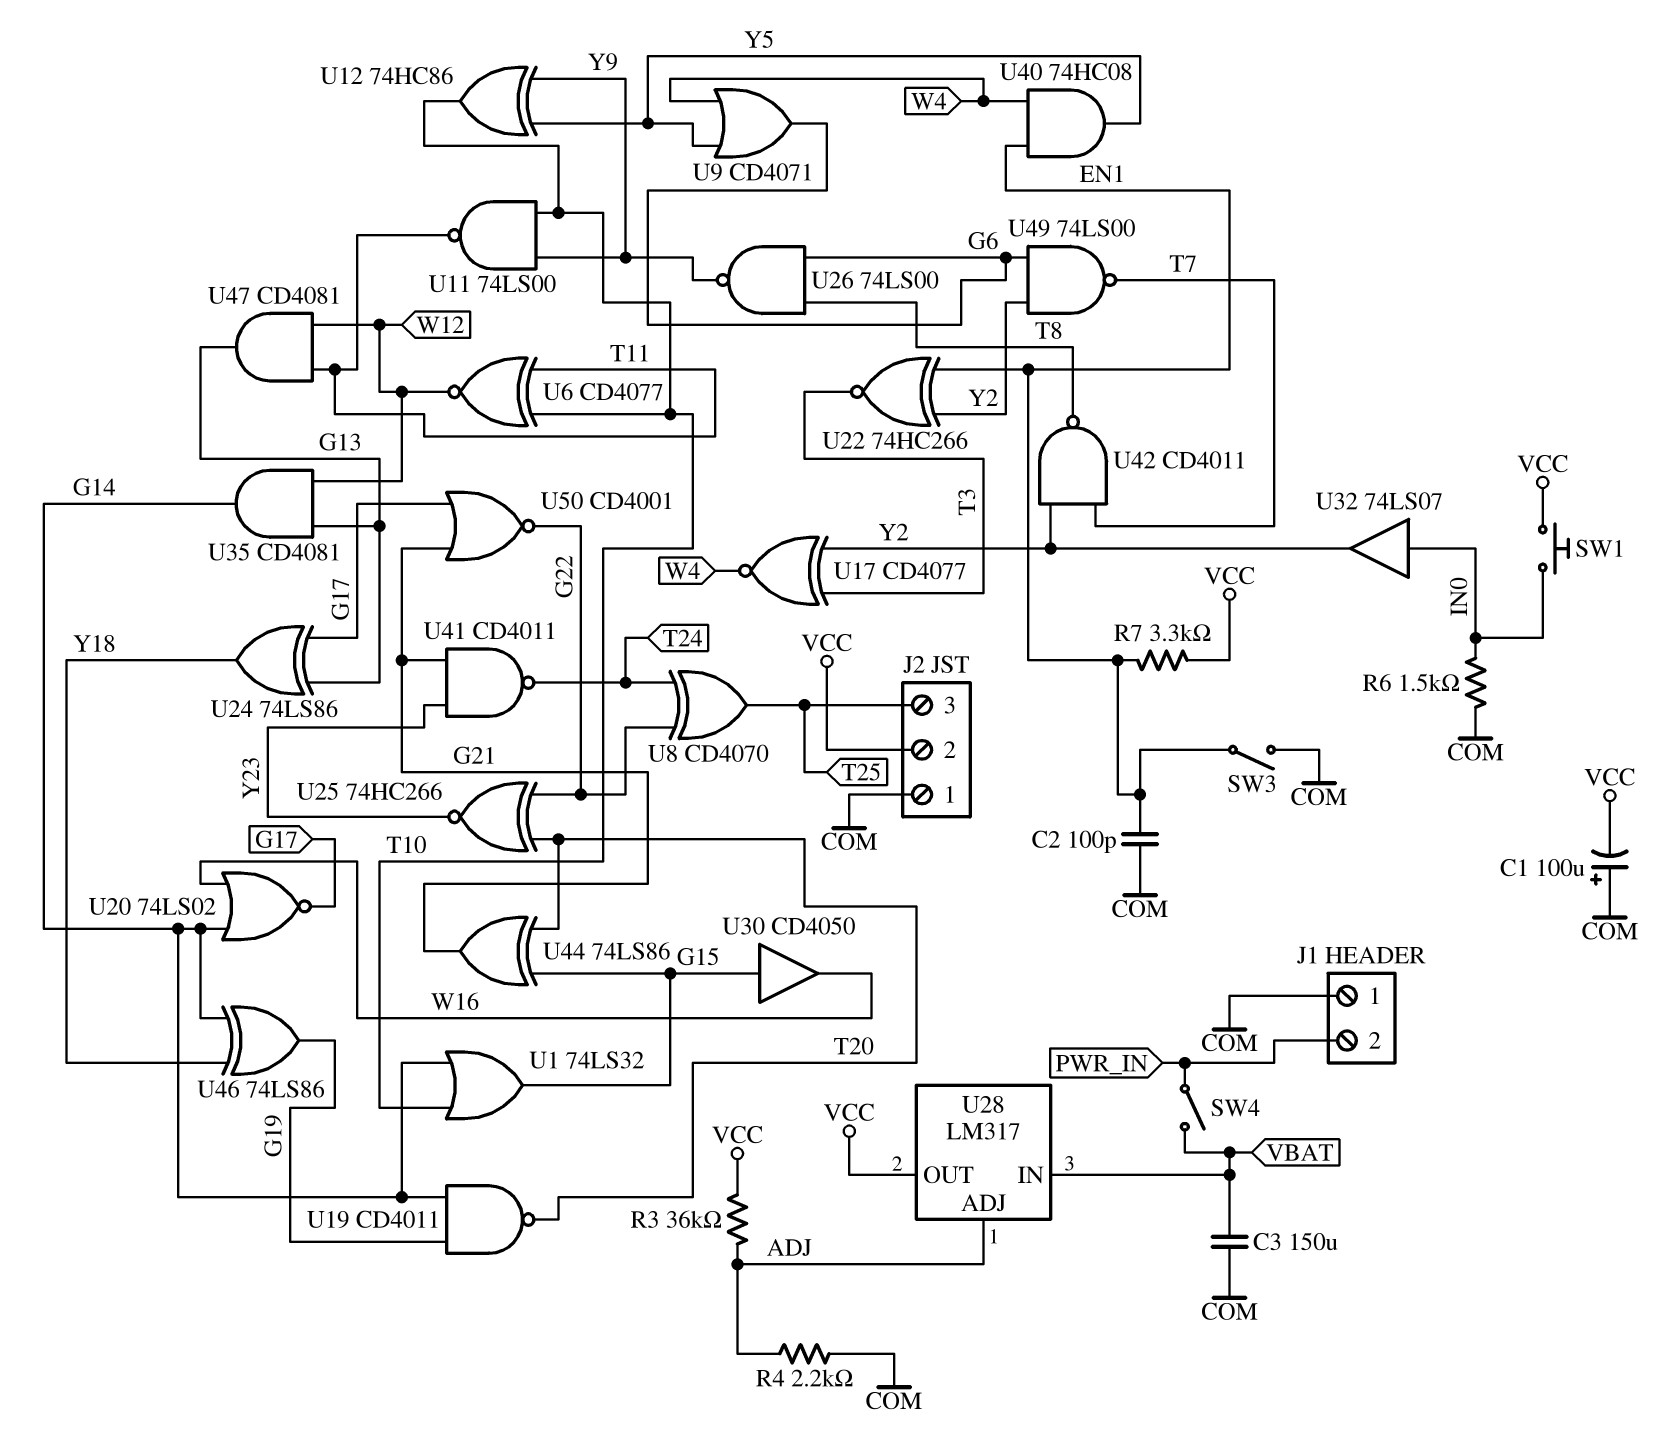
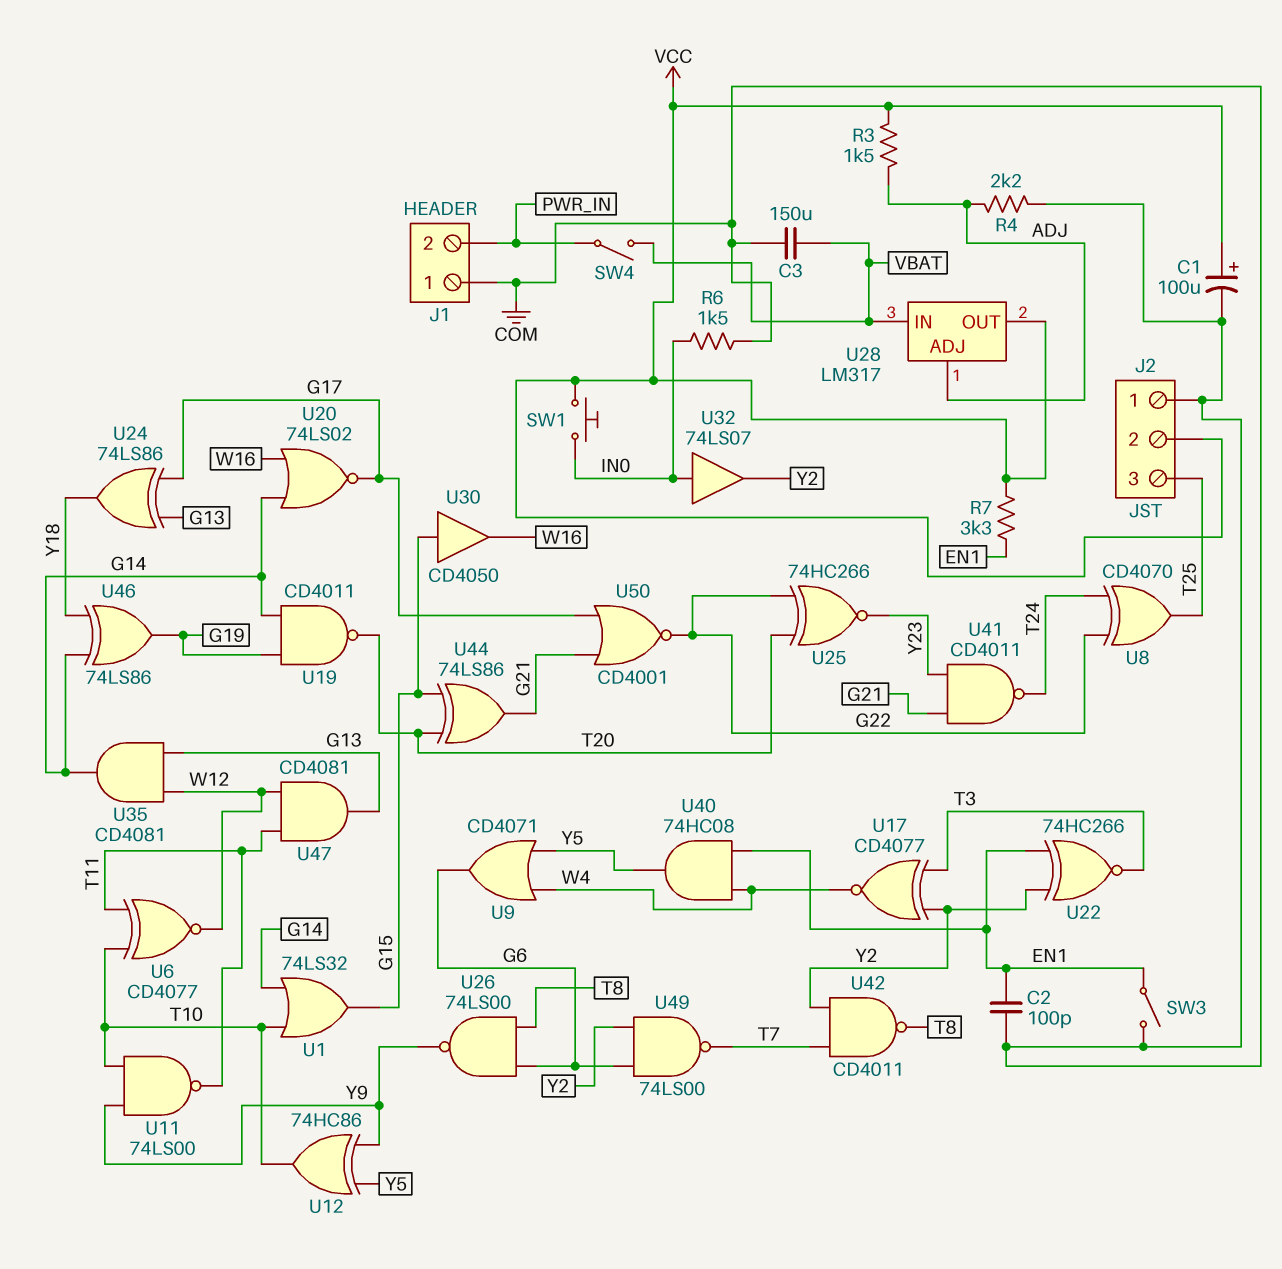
C1: 100uF (plus COM, minus VCC) -> 100uF (plus VCC, minus COM)
R3: 36k (ADJ, VCC) -> 1.5k (ADJ, VCC)

